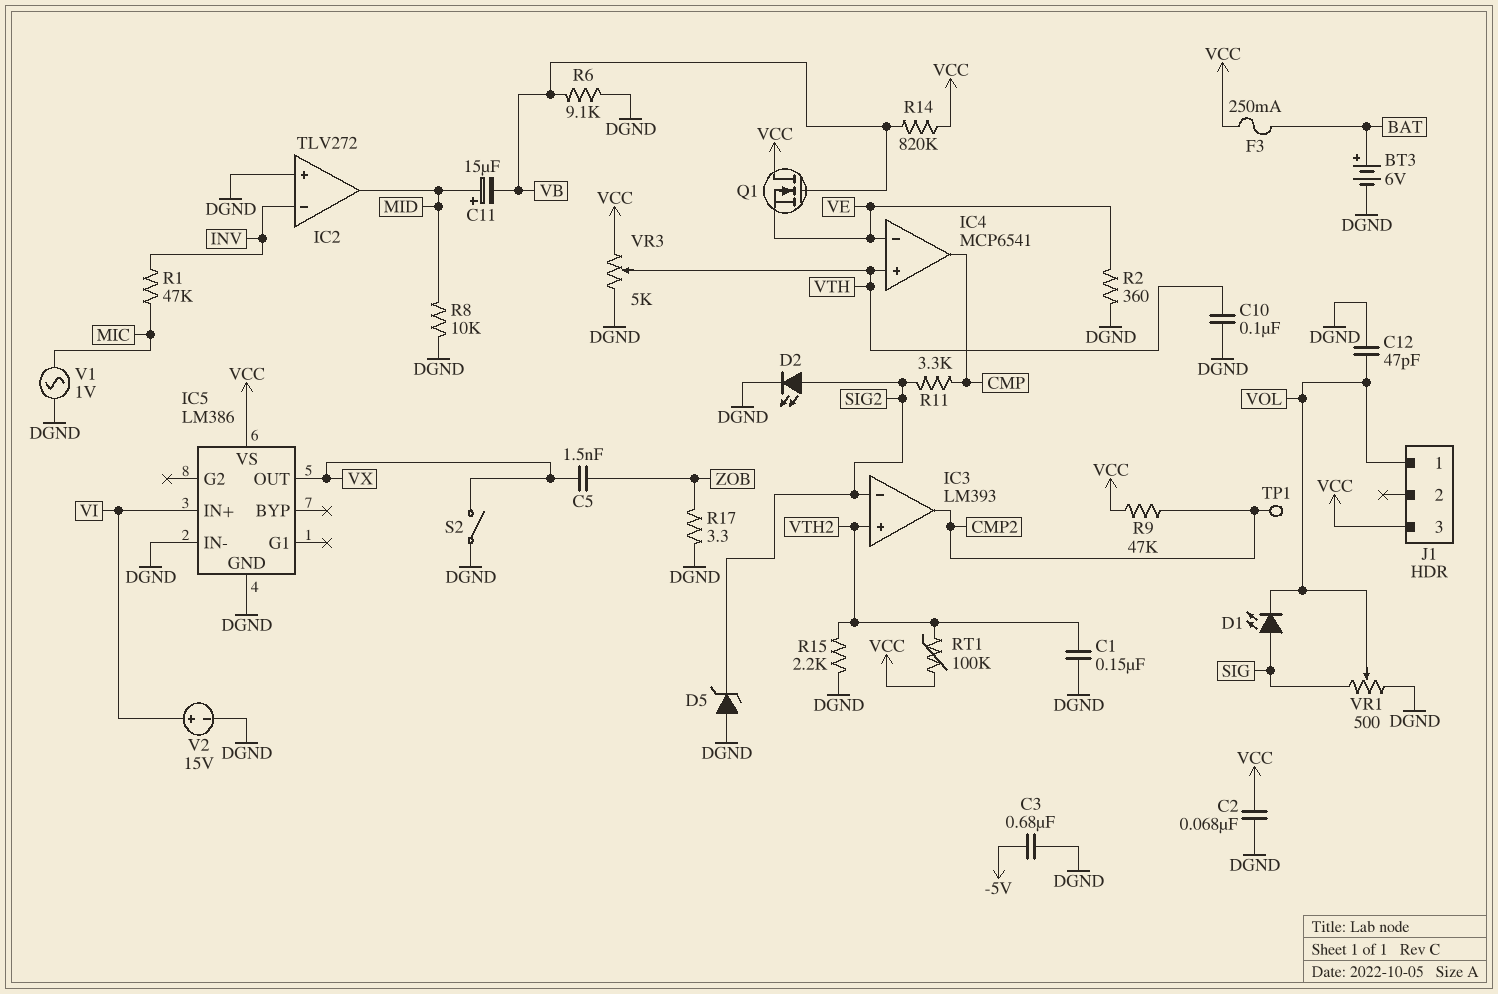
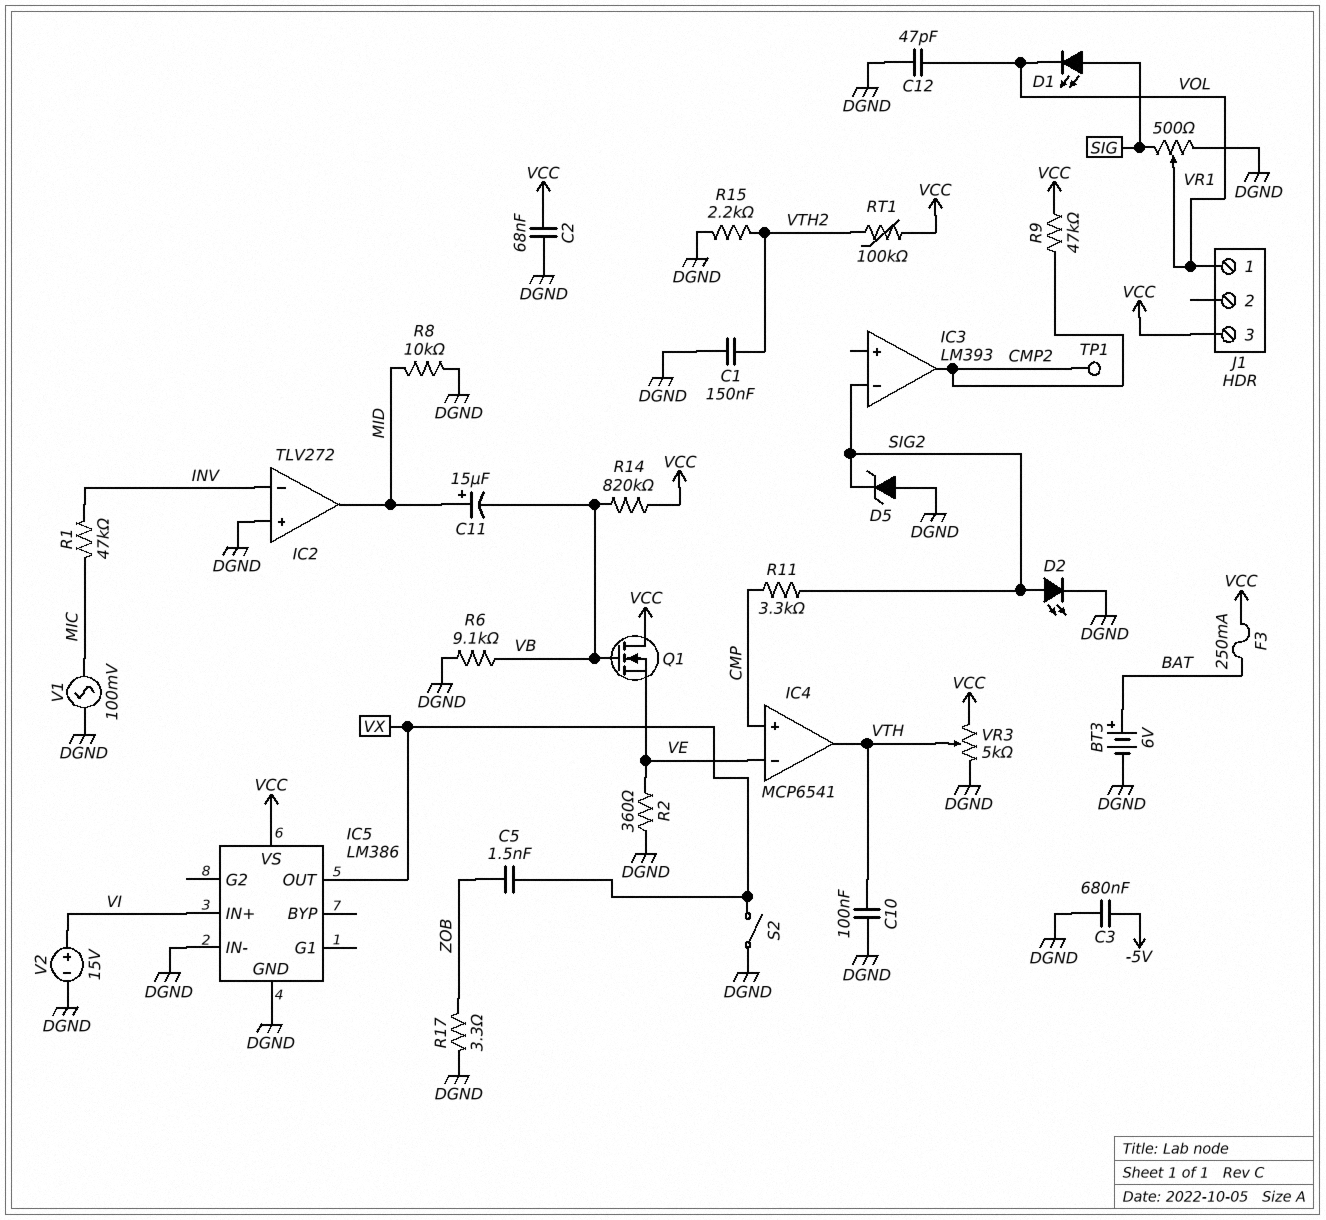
IC3 pin in+: VTH2 -> none
IC4 pin in+: VTH -> CMP
IC4 pin out: CMP -> VTH
V1: AC 1V (DGND, MIC) -> AC 100mV (DGND, MIC)

